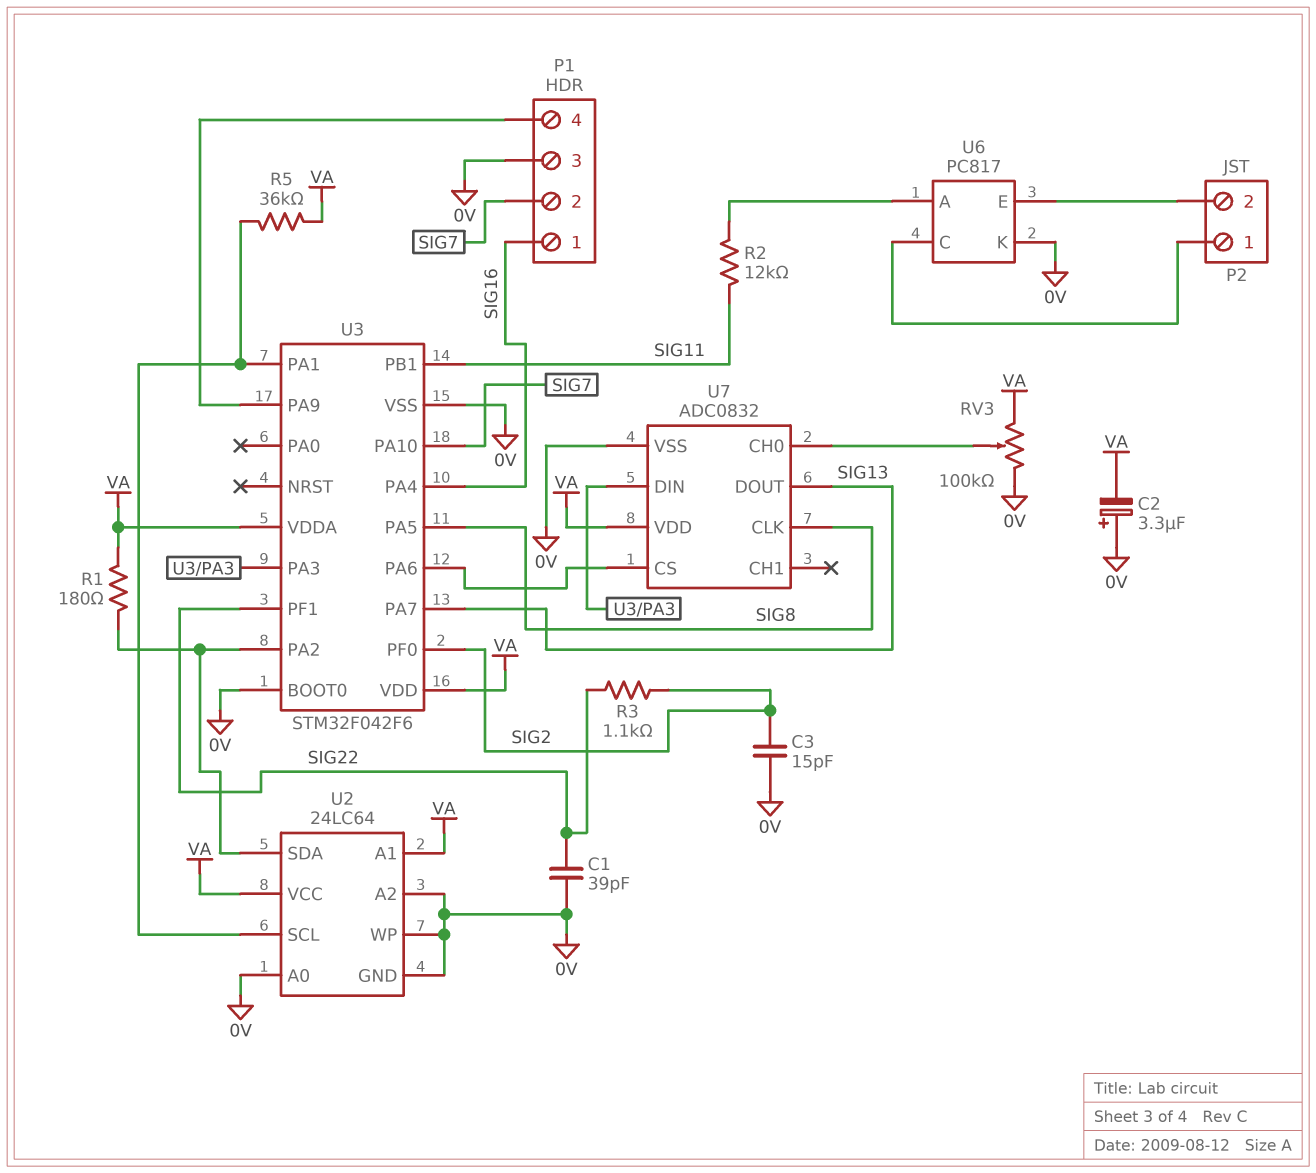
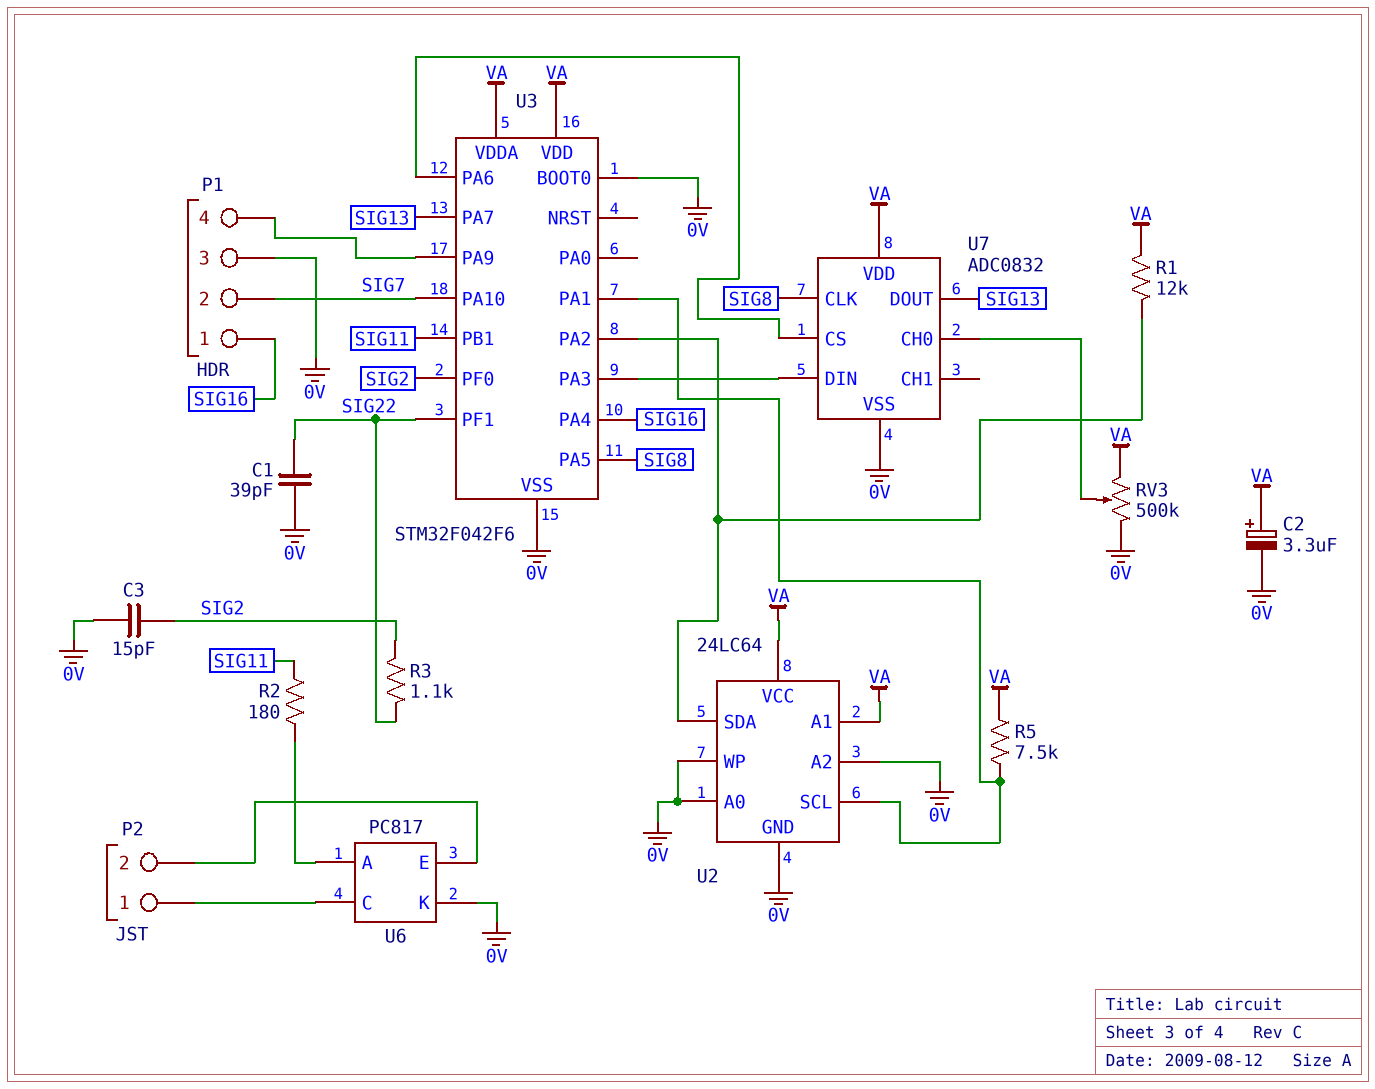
C2: 3.3uF (plus 0V, minus VA) -> 3.3uF (plus VA, minus 0V)
R1: 180 (U2/SDA, VA) -> 12k (U2/SDA, VA)
R2: 12k (SIG11, U6/A) -> 180 (SIG11, U6/A)
R5: 36k (U2/SCL, VA) -> 7.5k (U2/SCL, VA)
RV3: 100k (0V, VA, wiper U7/CH0) -> 500k (0V, VA, wiper U7/CH0)

